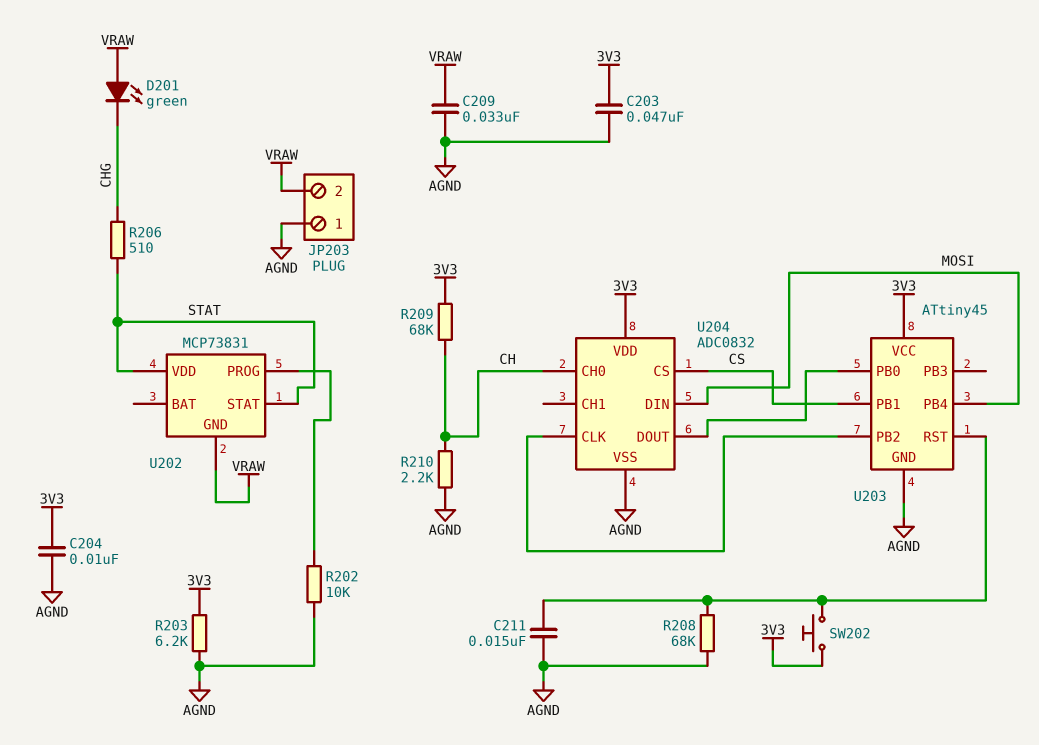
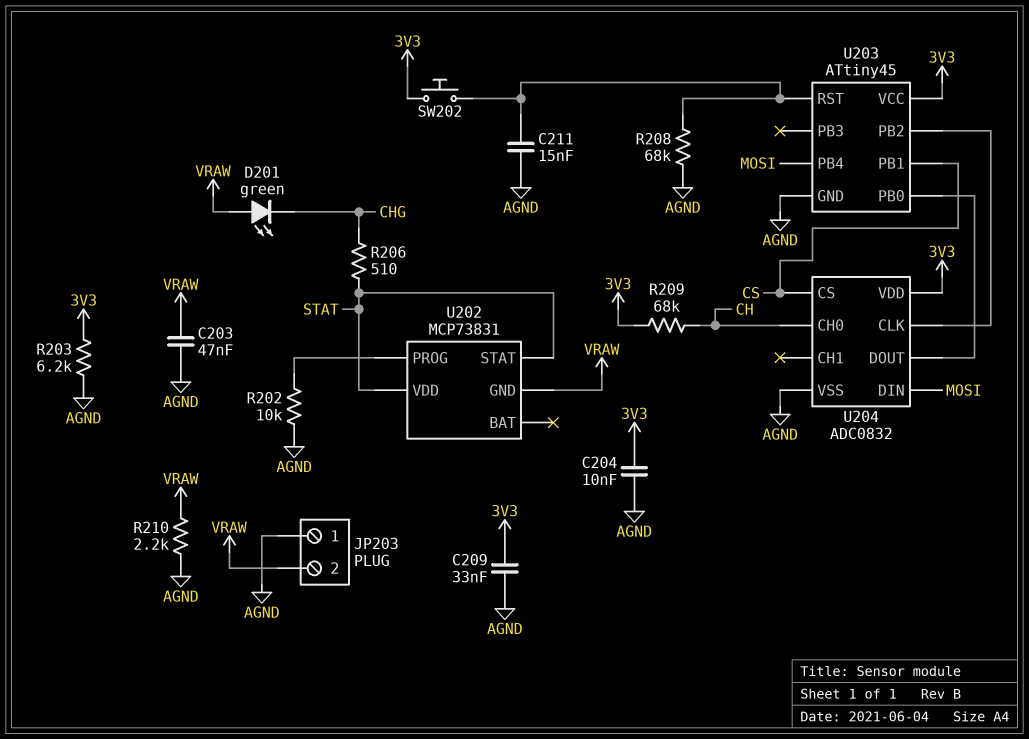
C203: 47nF (3V3, AGND) -> 47nF (AGND, VRAW)
C209: 33nF (AGND, VRAW) -> 33nF (3V3, AGND)
R210: 2.2k (AGND, CH) -> 2.2k (AGND, VRAW)

